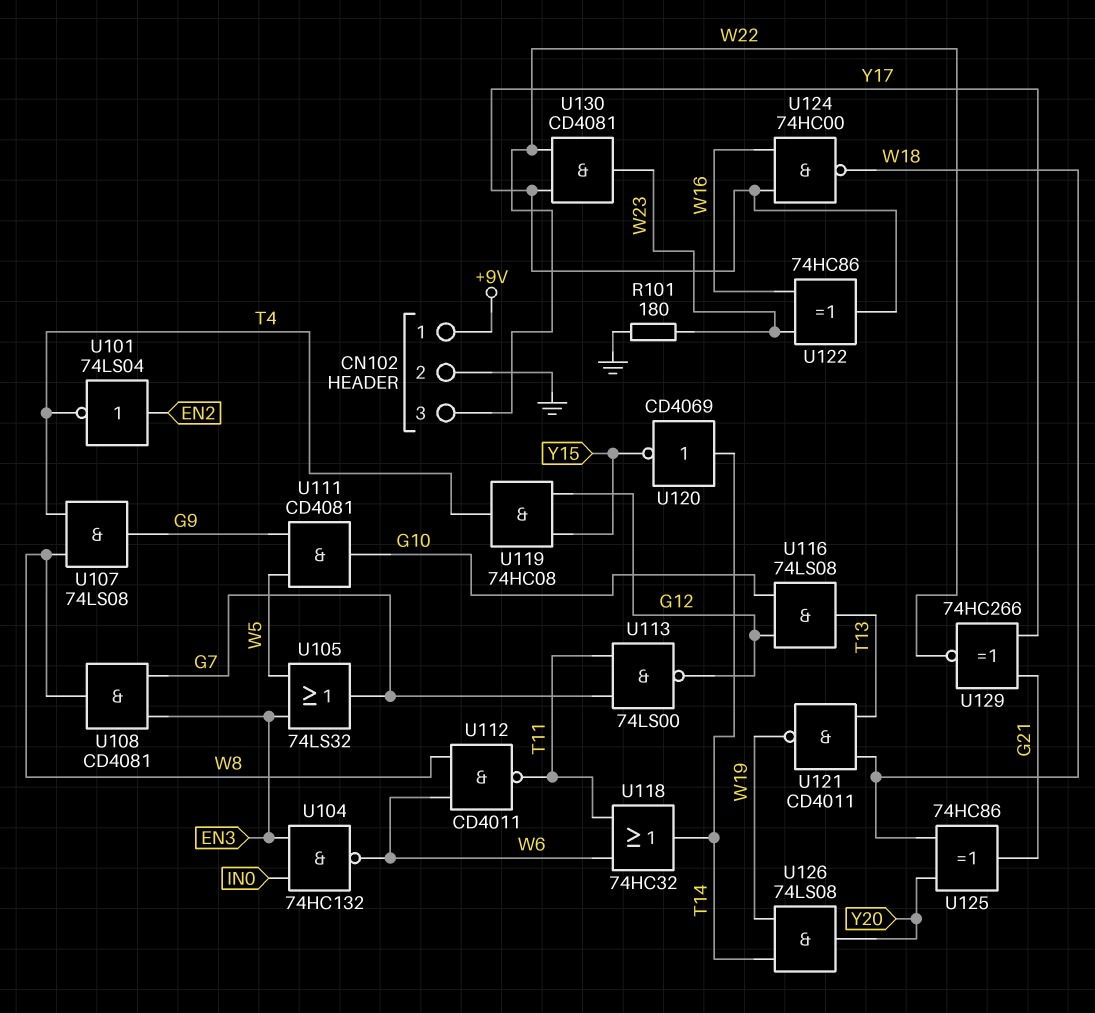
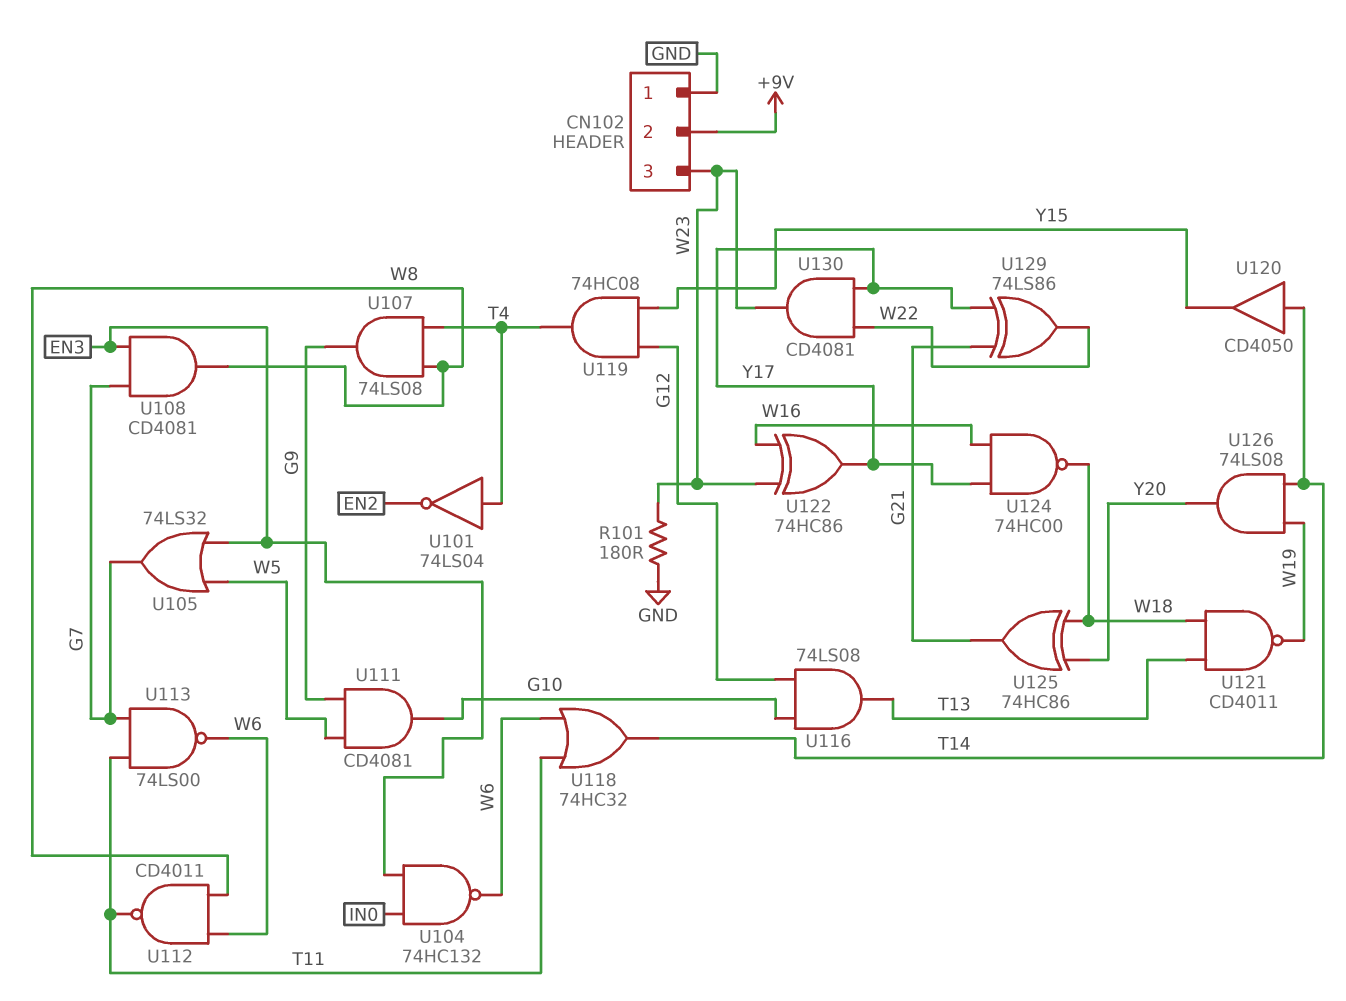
CN102 pin 1: +9V -> GND
CN102 pin 2: GND -> +9V
CN102 pin 3: W22 -> W23
U101: NOT 74LS04 (in EN2, out T4) -> NOT 74LS04 (in T4, out EN2)
U113: NAND 74LS00 (in G7, in T11, out G12) -> NAND 74LS00 (in G7, in T11, out W6)
U120: NOT CD4069 (in T14, out Y15) -> buffer CD4050 (in T14, out Y15)
U129: XNOR 74HC266 (in G21, in Y17, out W22) -> XOR 74LS86 (in G21, in Y17, out W22)

